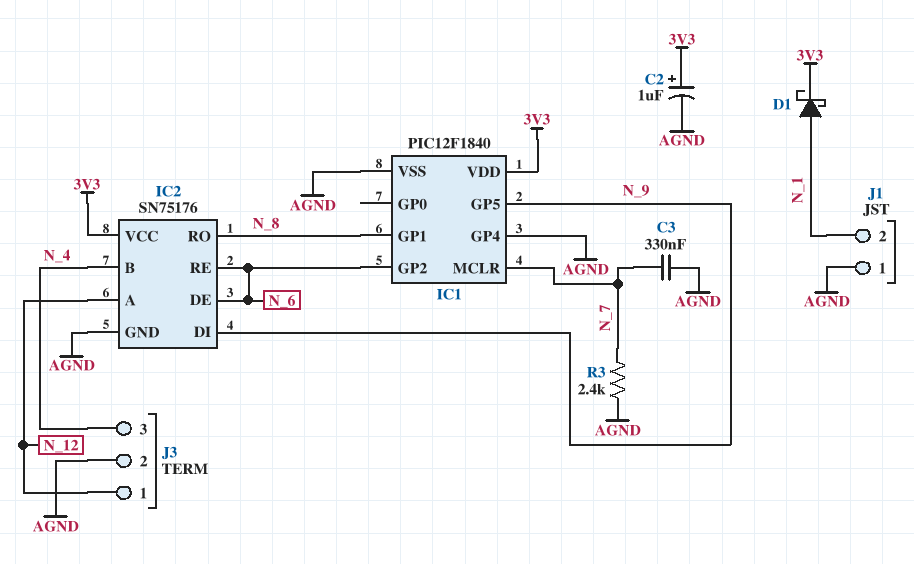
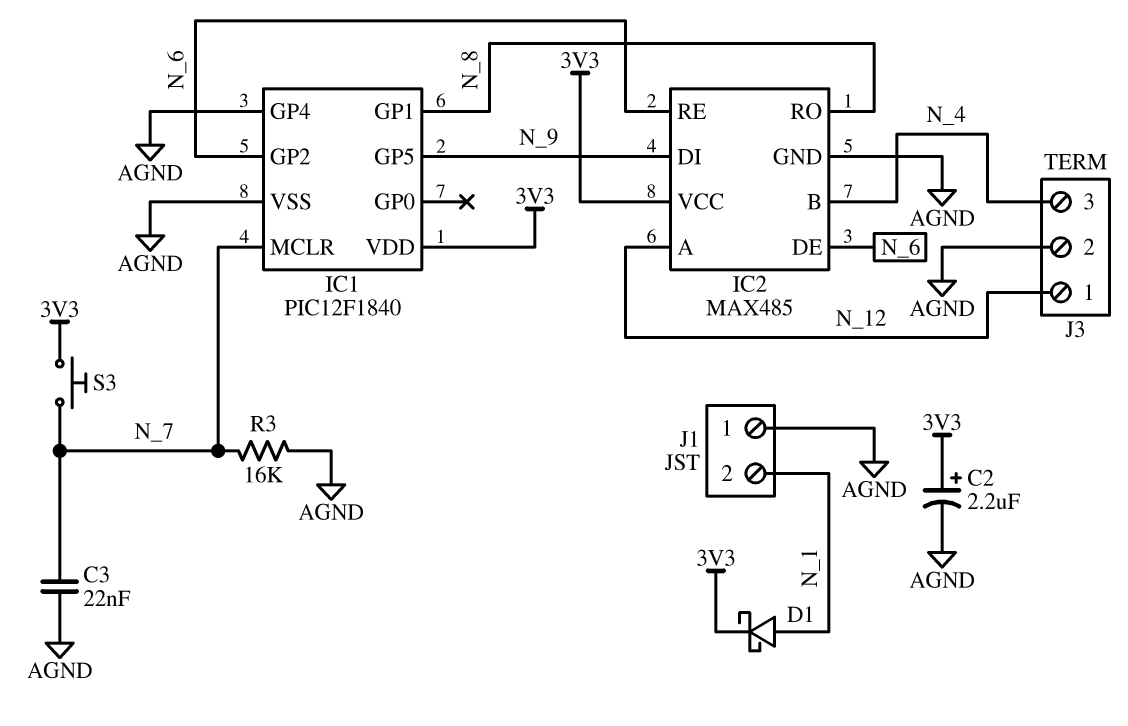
C2: 1uF (plus 3V3, minus AGND) -> 2.2uF (plus 3V3, minus AGND)
C3: 330nF (AGND, N_7) -> 22nF (AGND, N_7)
IC2: SN75176 -> MAX485
R3: 2.4k (AGND, N_7) -> 16k (AGND, N_7)
S3: none -> button (3V3, N_7)

